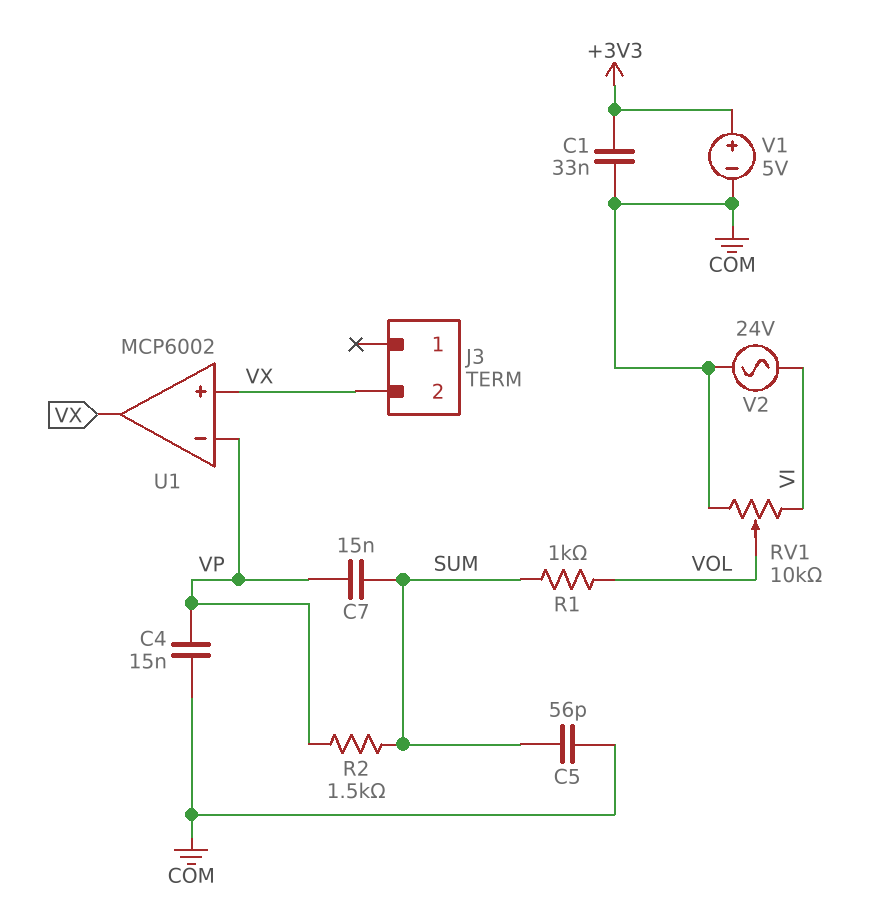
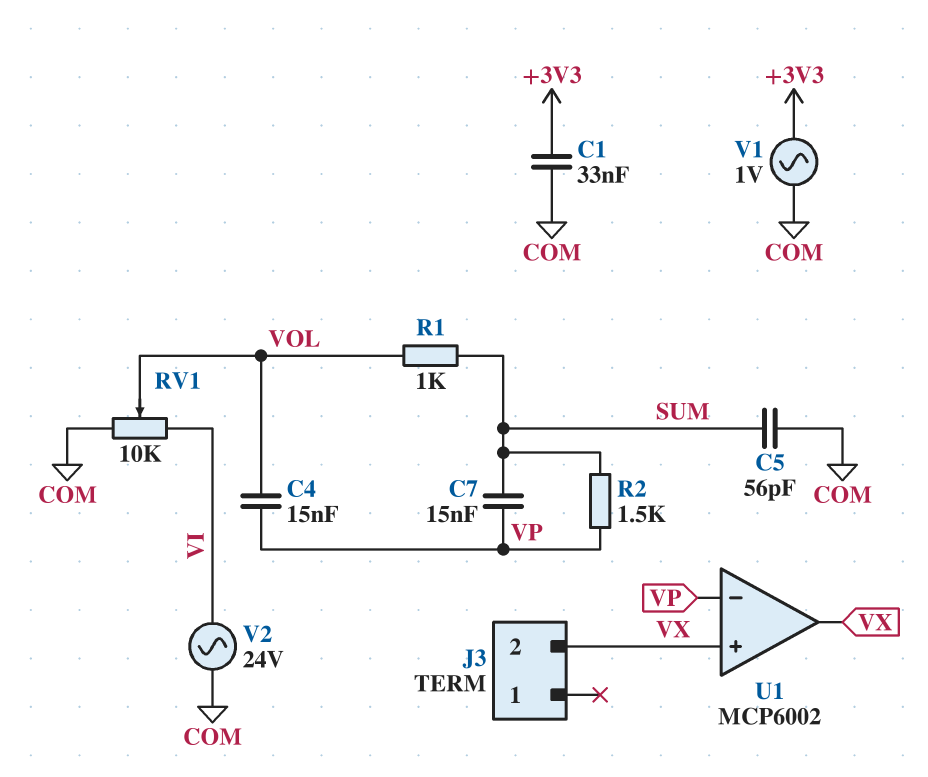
C4: 15nF (COM, VP) -> 15nF (VOL, VP)
V1: 5V (plus +3V3, minus COM) -> AC 1V (+3V3, COM)

